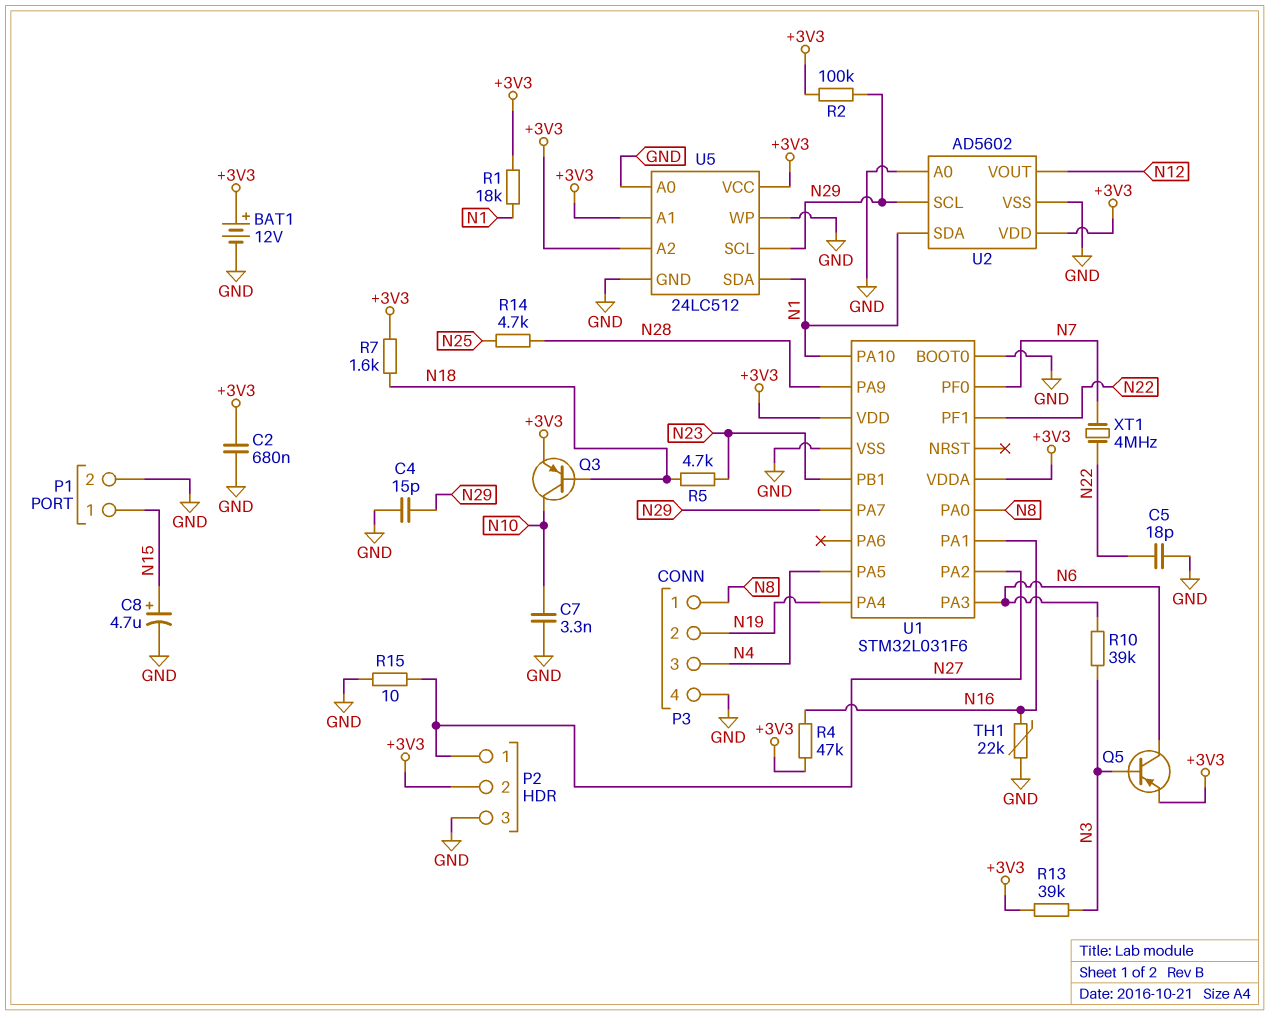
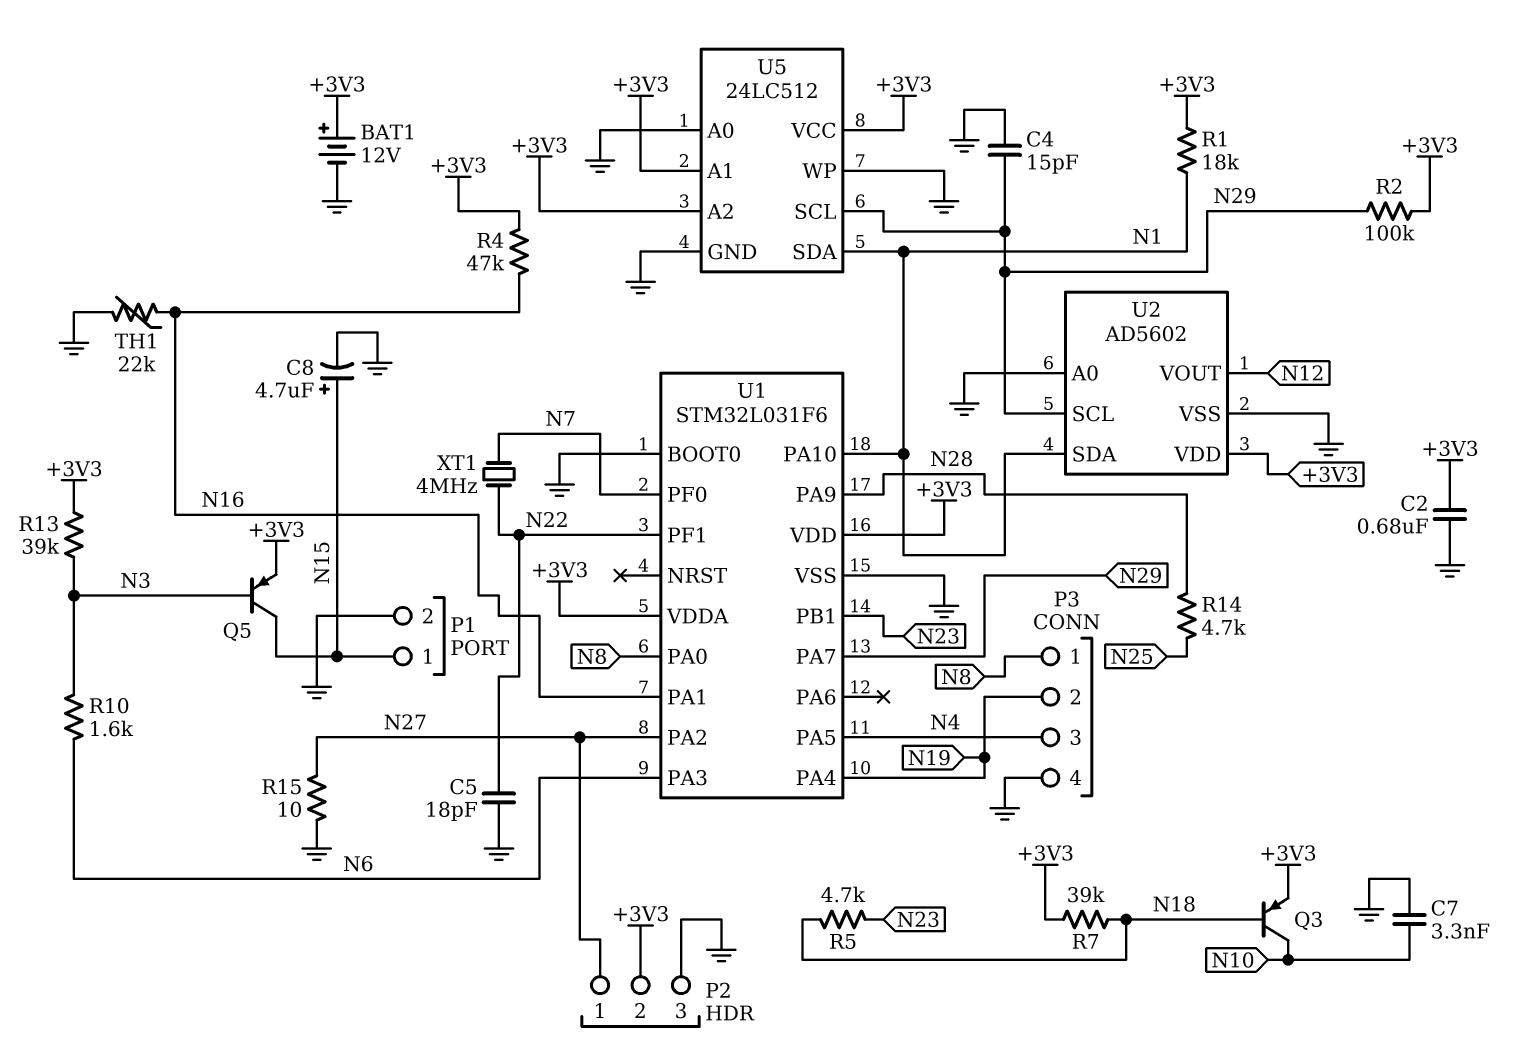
Q5: PNP (B N3, C N6, E +3V3) -> PNP (B N3, C N15, E +3V3)
R7: 1.6k (+3V3, N18) -> 39k (+3V3, N18)
R10: 39k (N3, N6) -> 1.6k (N3, N6)

